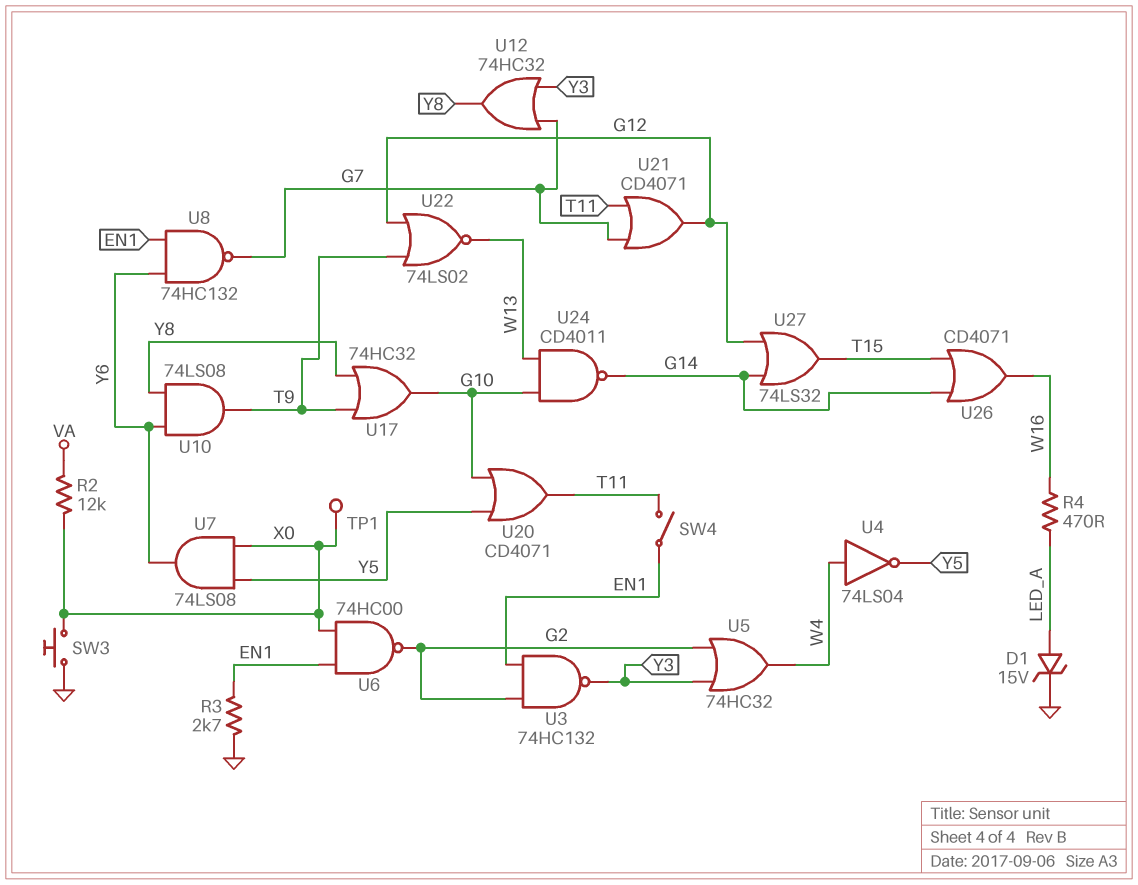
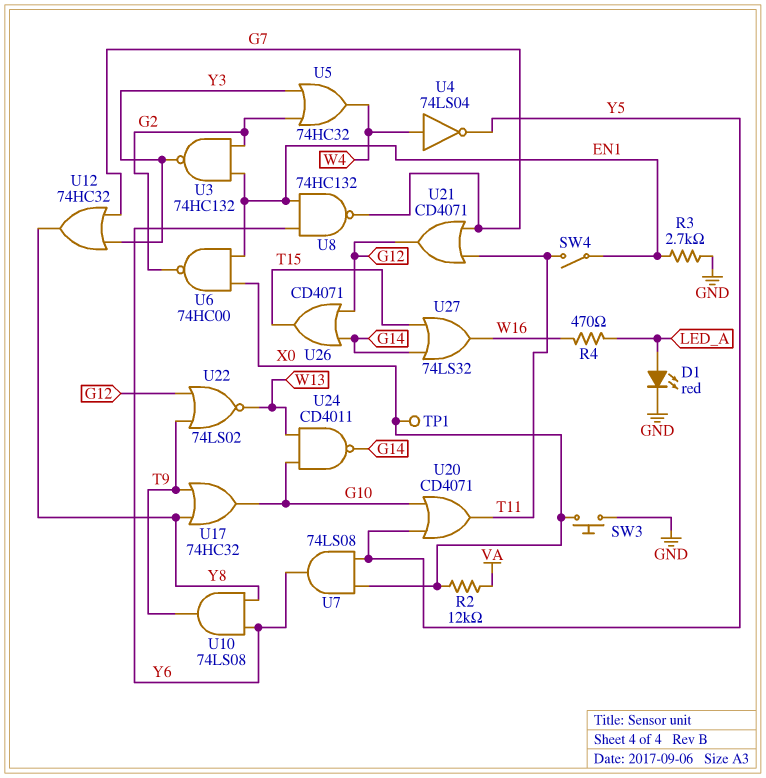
D1: zener 15V (A LED_A, K GND) -> LED red (A LED_A, K GND)
U26: OR CD4071 (in G14, in T15, out W16) -> OR CD4071 (in G12, in G14, out T15)
U27: OR 74LS32 (in G12, in G14, out T15) -> OR 74LS32 (in G14, in T15, out W16)

